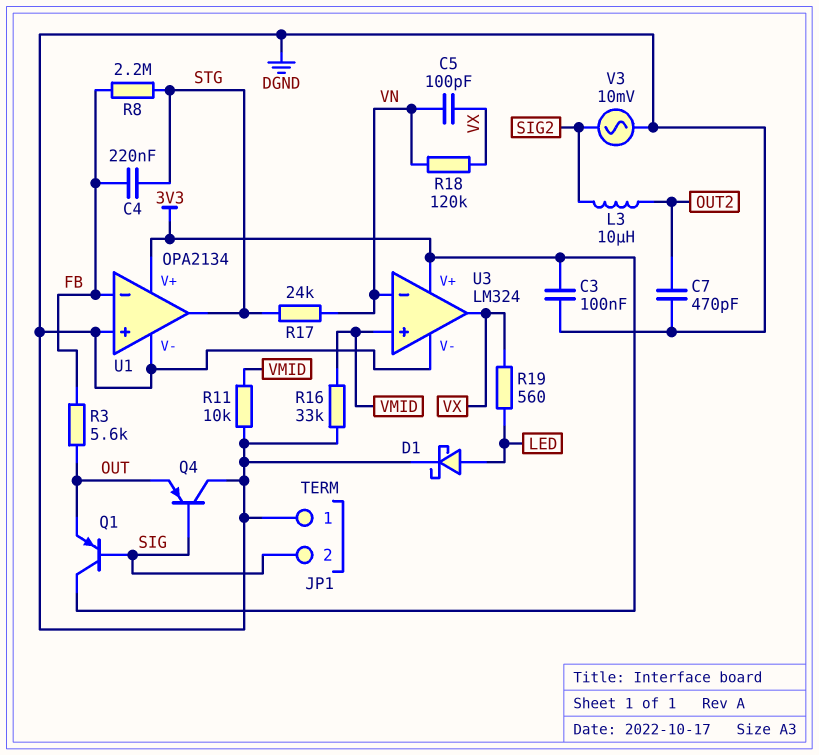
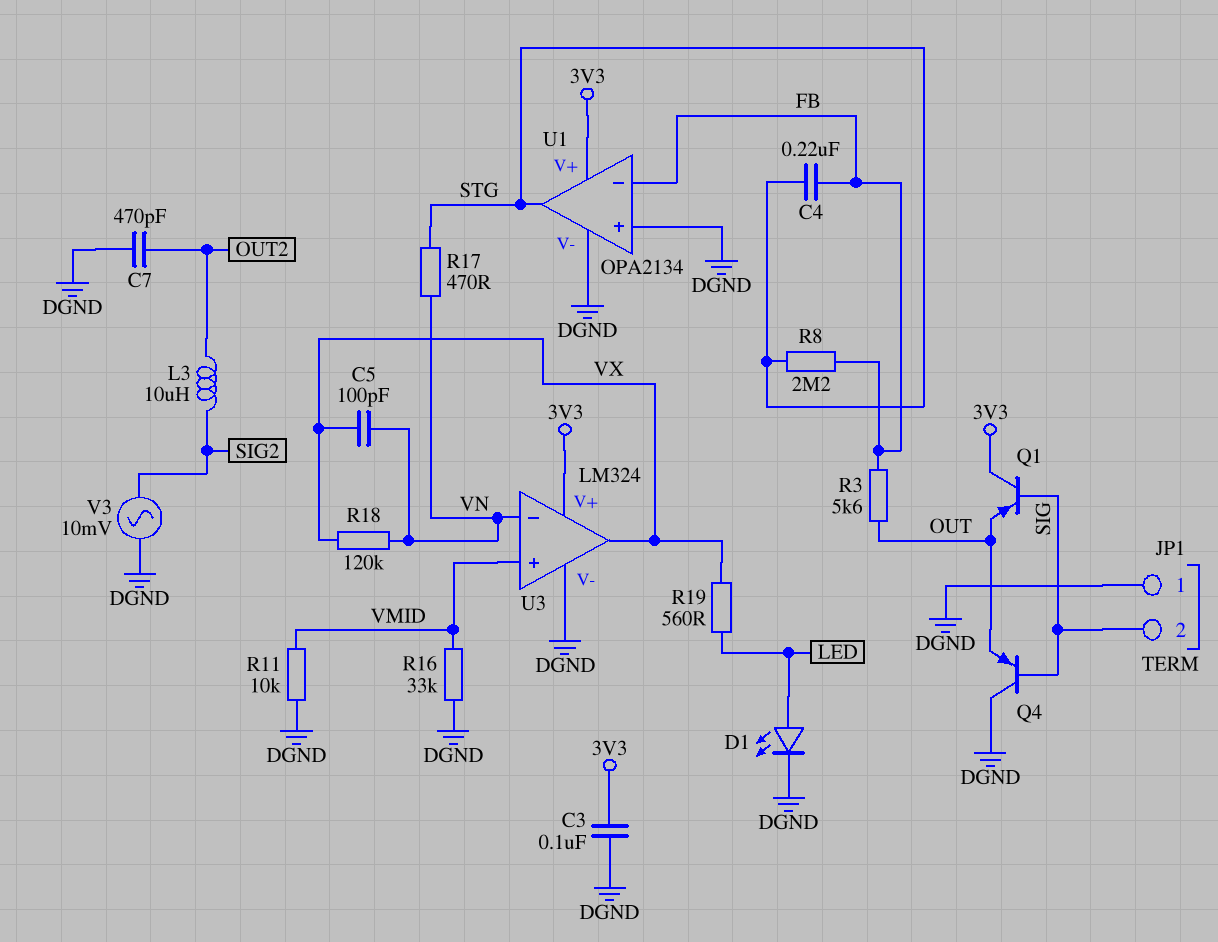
D1: schottky (A LED, K DGND) -> LED (A LED, K DGND)
R17: 24k (STG, VN) -> 470 (STG, VN)

